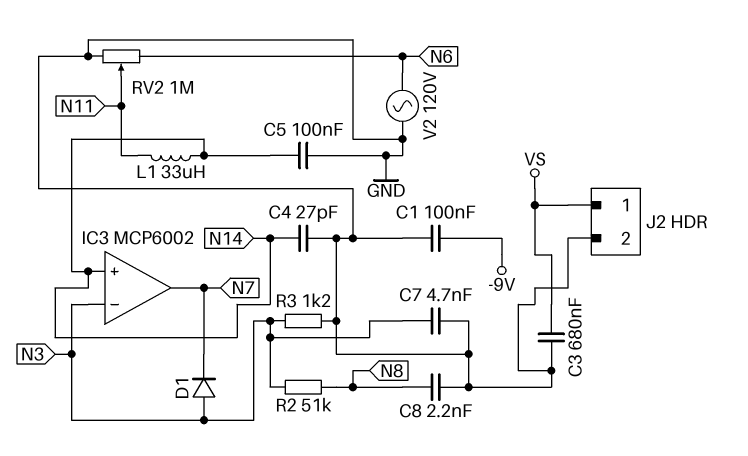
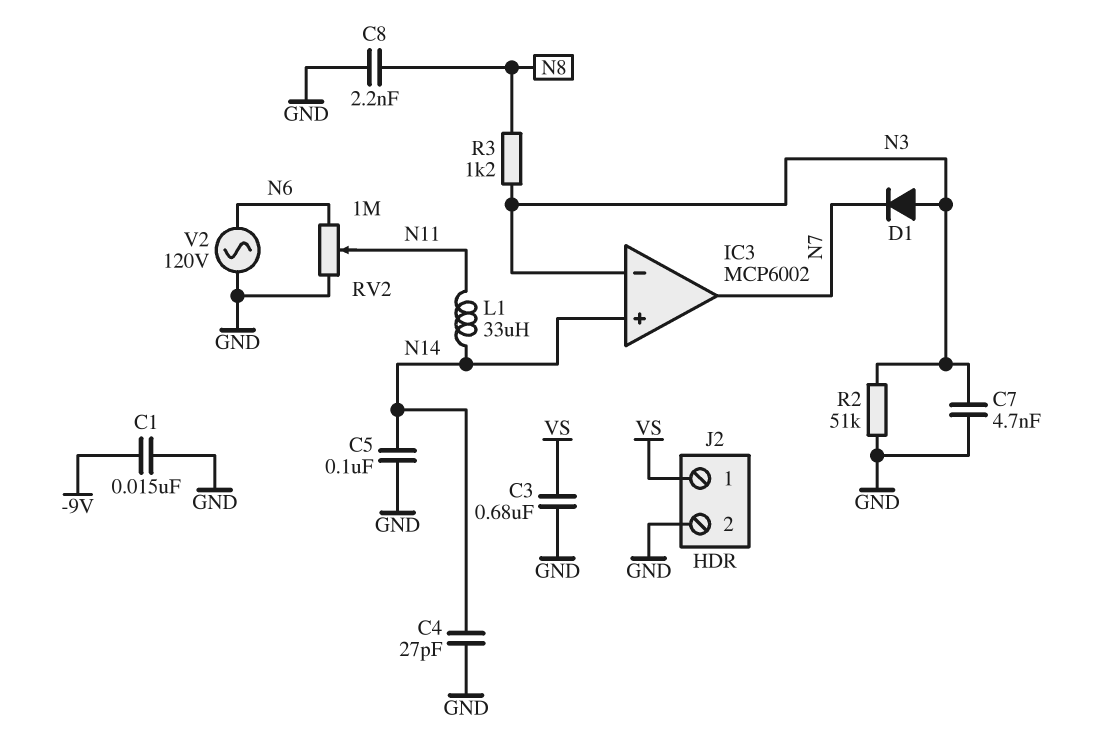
C1: 100nF (-9V, GND) -> 15nF (-9V, GND)
R2: 51k (N3, N8) -> 51k (GND, N3)
R3: 1.2k (GND, N3) -> 1.2k (N3, N8)

